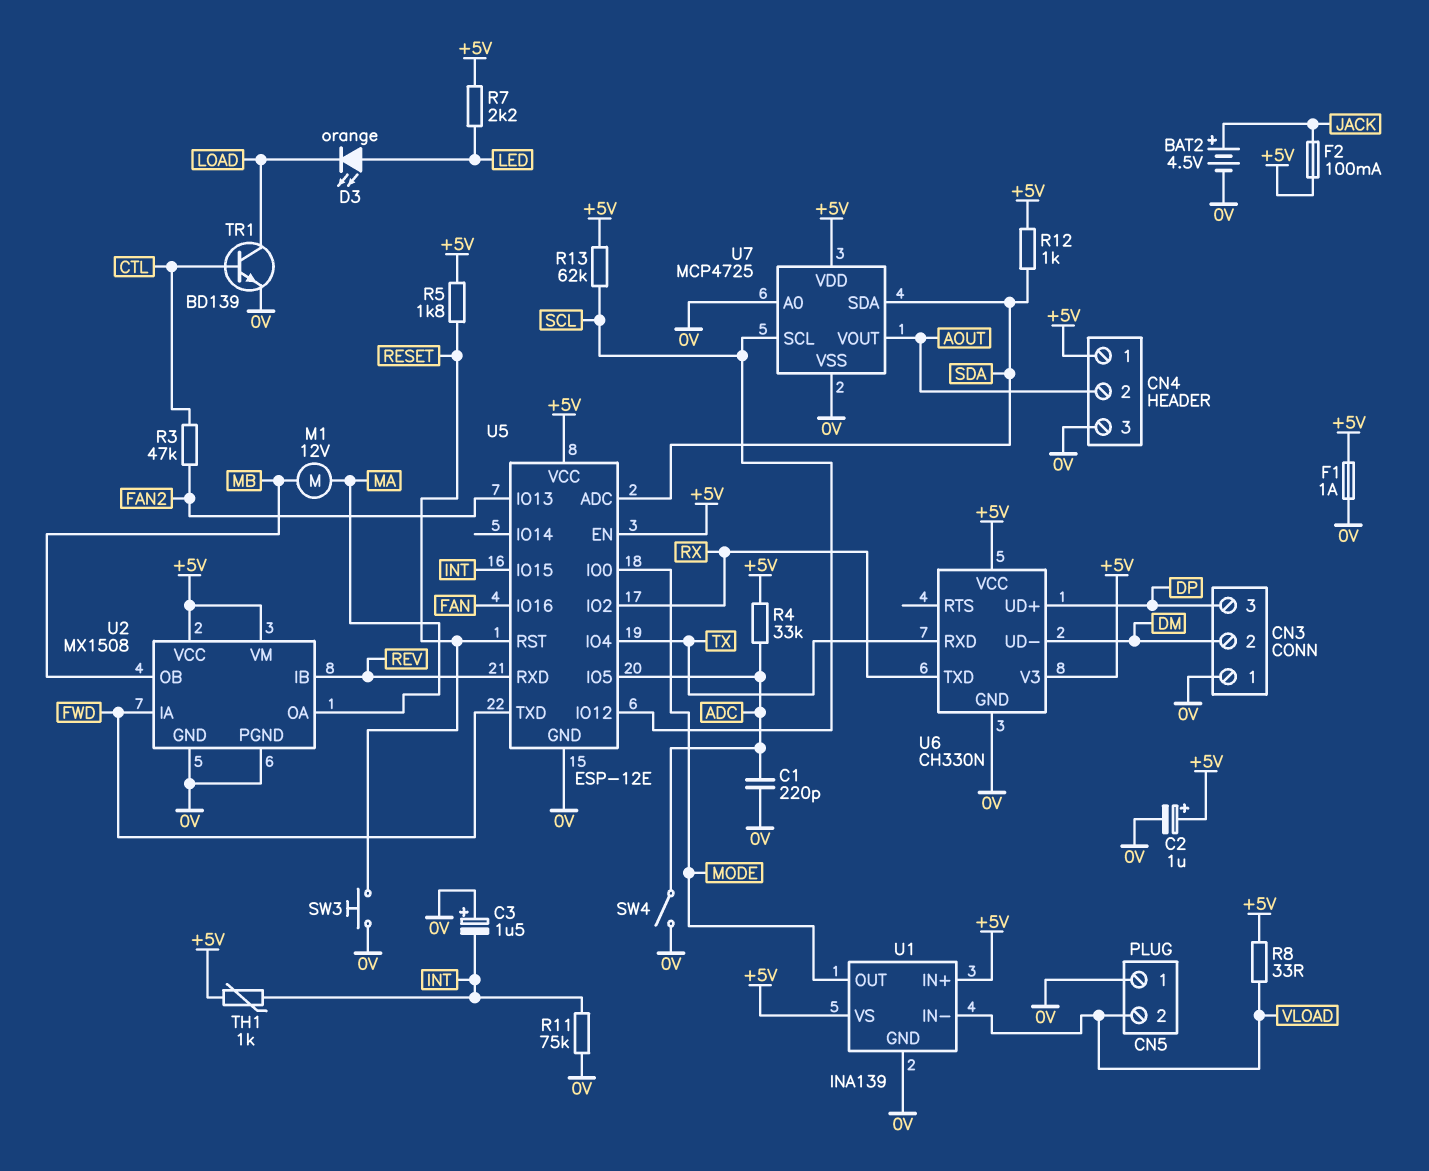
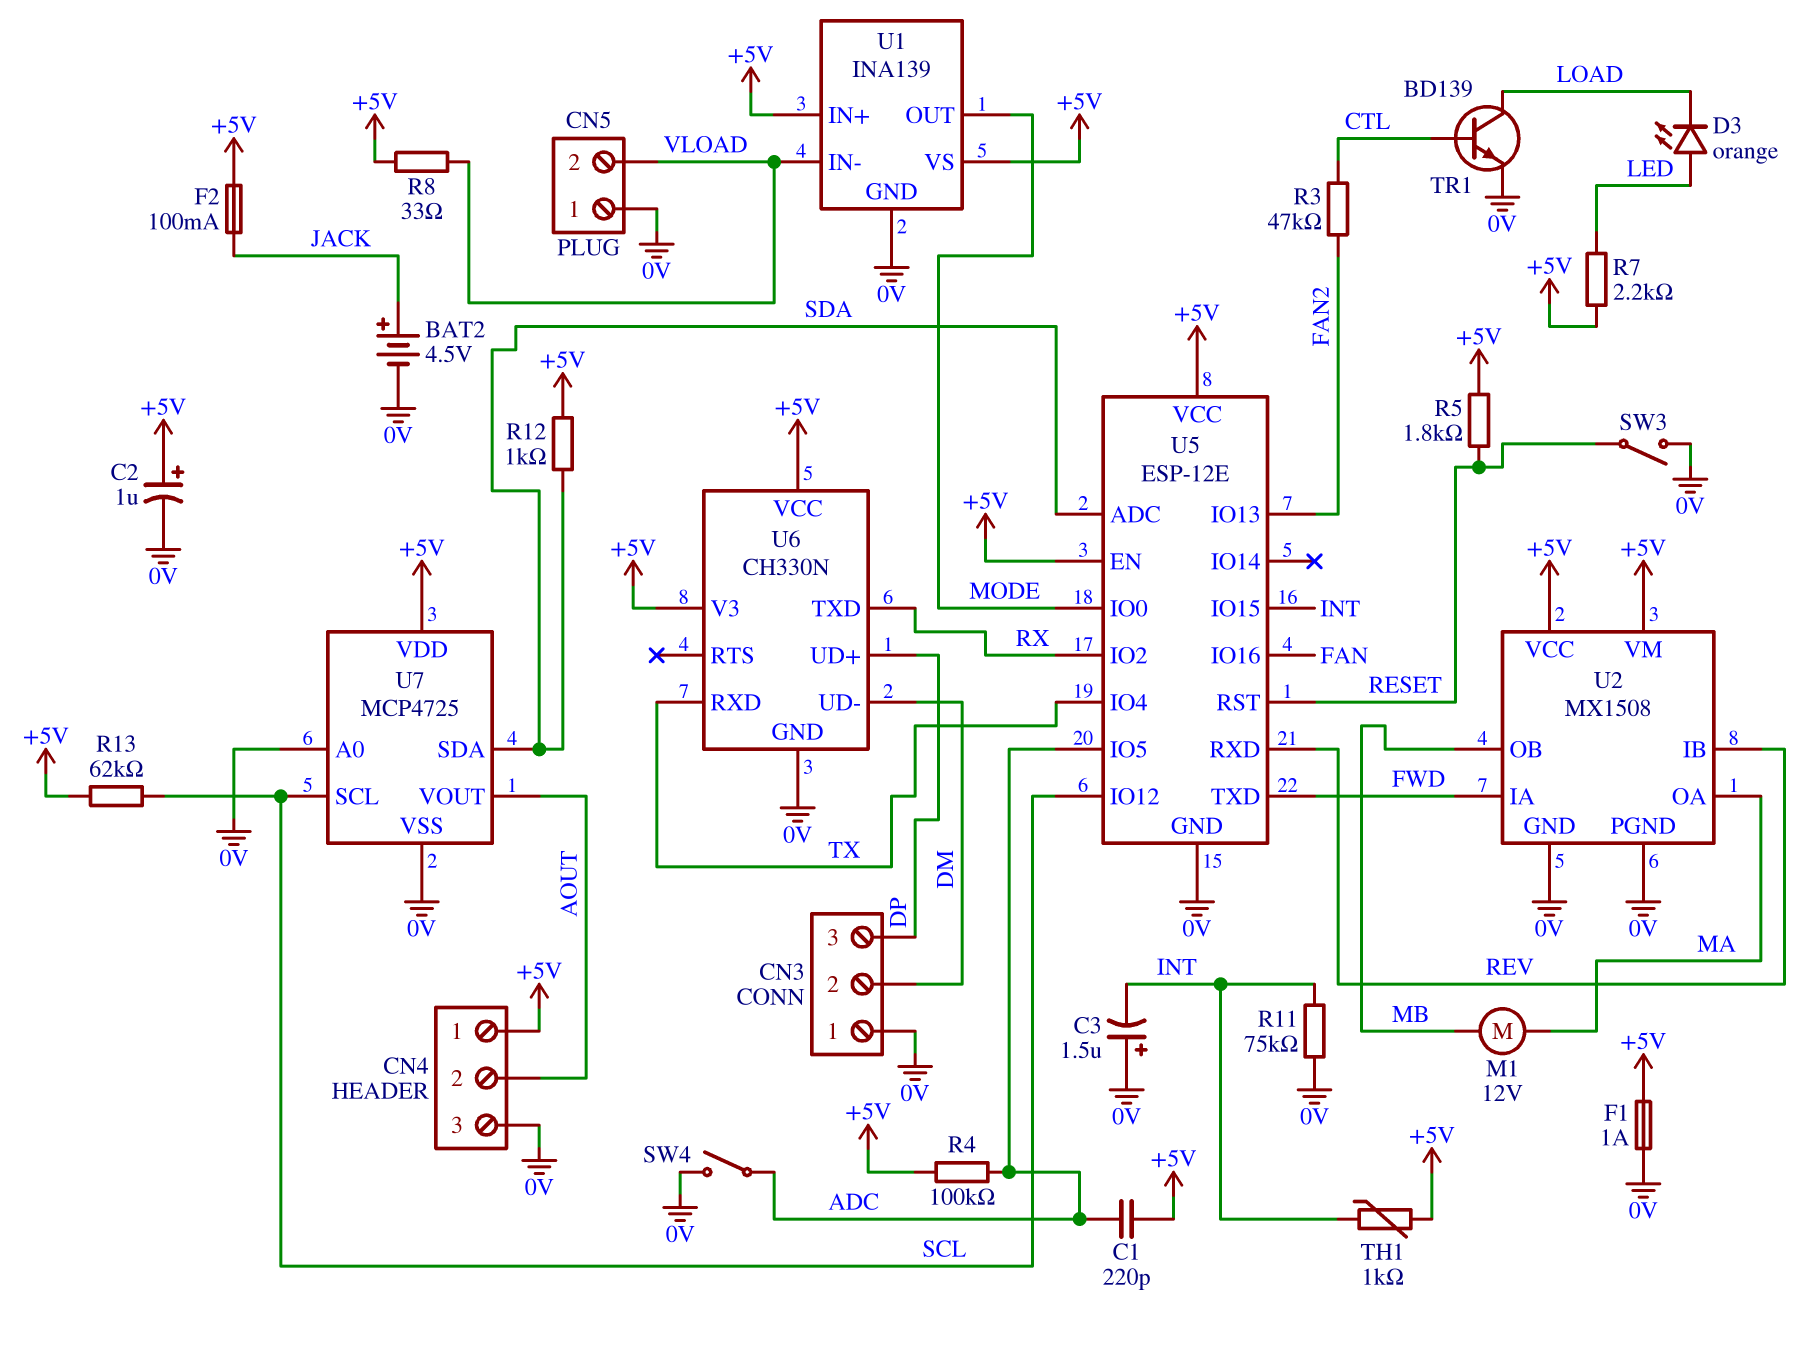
C1: 220pF (0V, ADC) -> 220pF (+5V, ADC)
R4: 33k (+5V, ADC) -> 100k (+5V, ADC)
SW3: button (0V, RESET) -> switch (0V, RESET)

